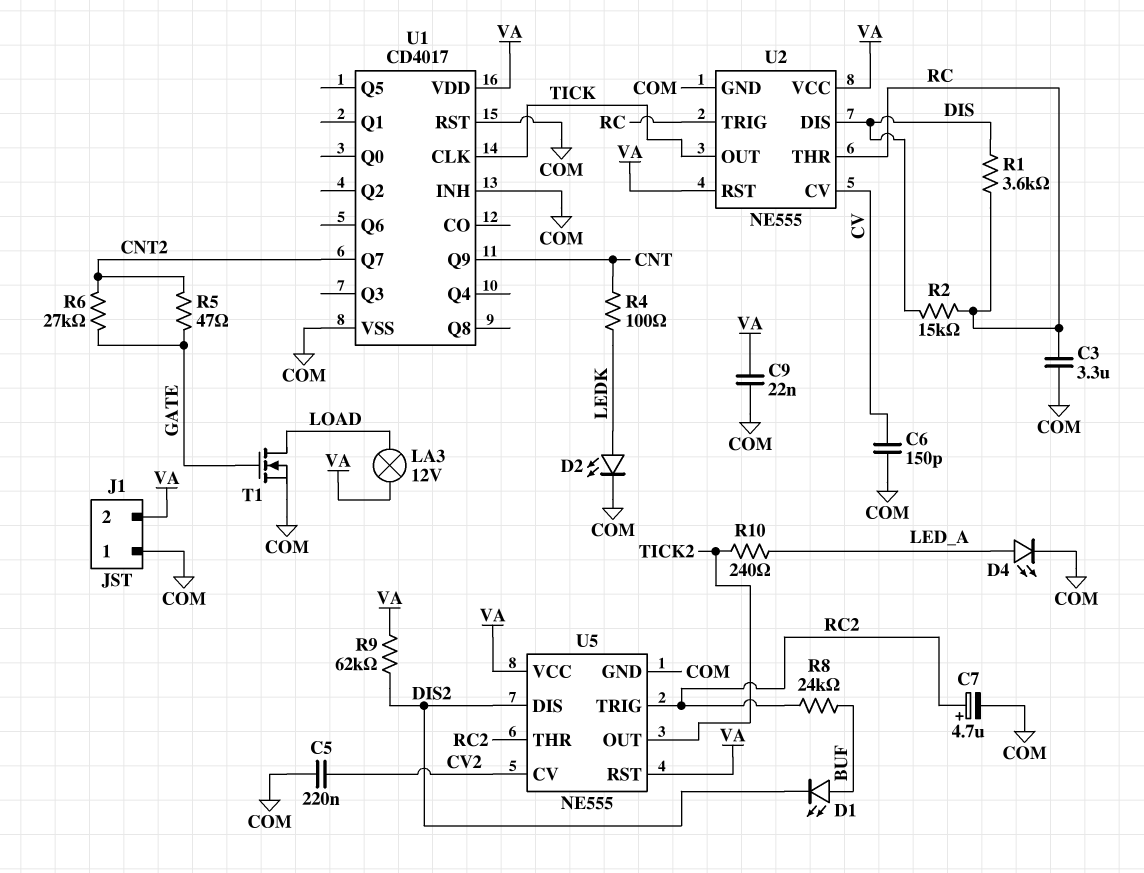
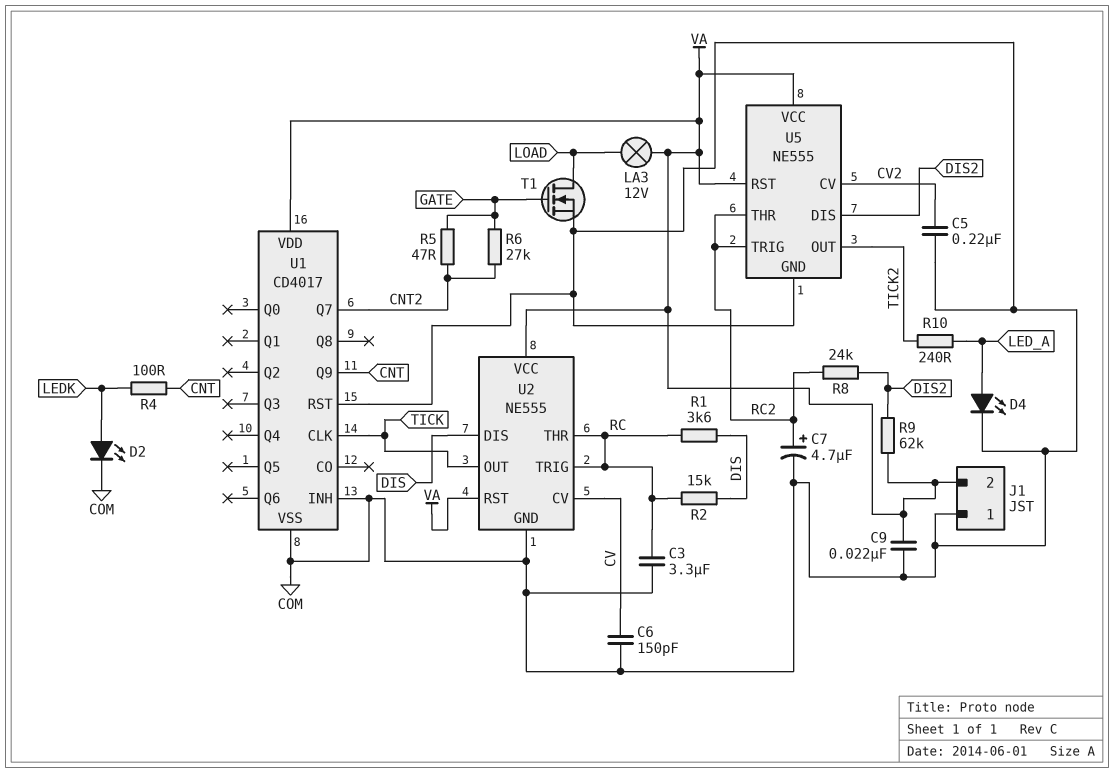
D1: LED (A BUF, K DIS2) -> none
R8: 24k (BUF, RC2) -> 24k (DIS2, RC2)

